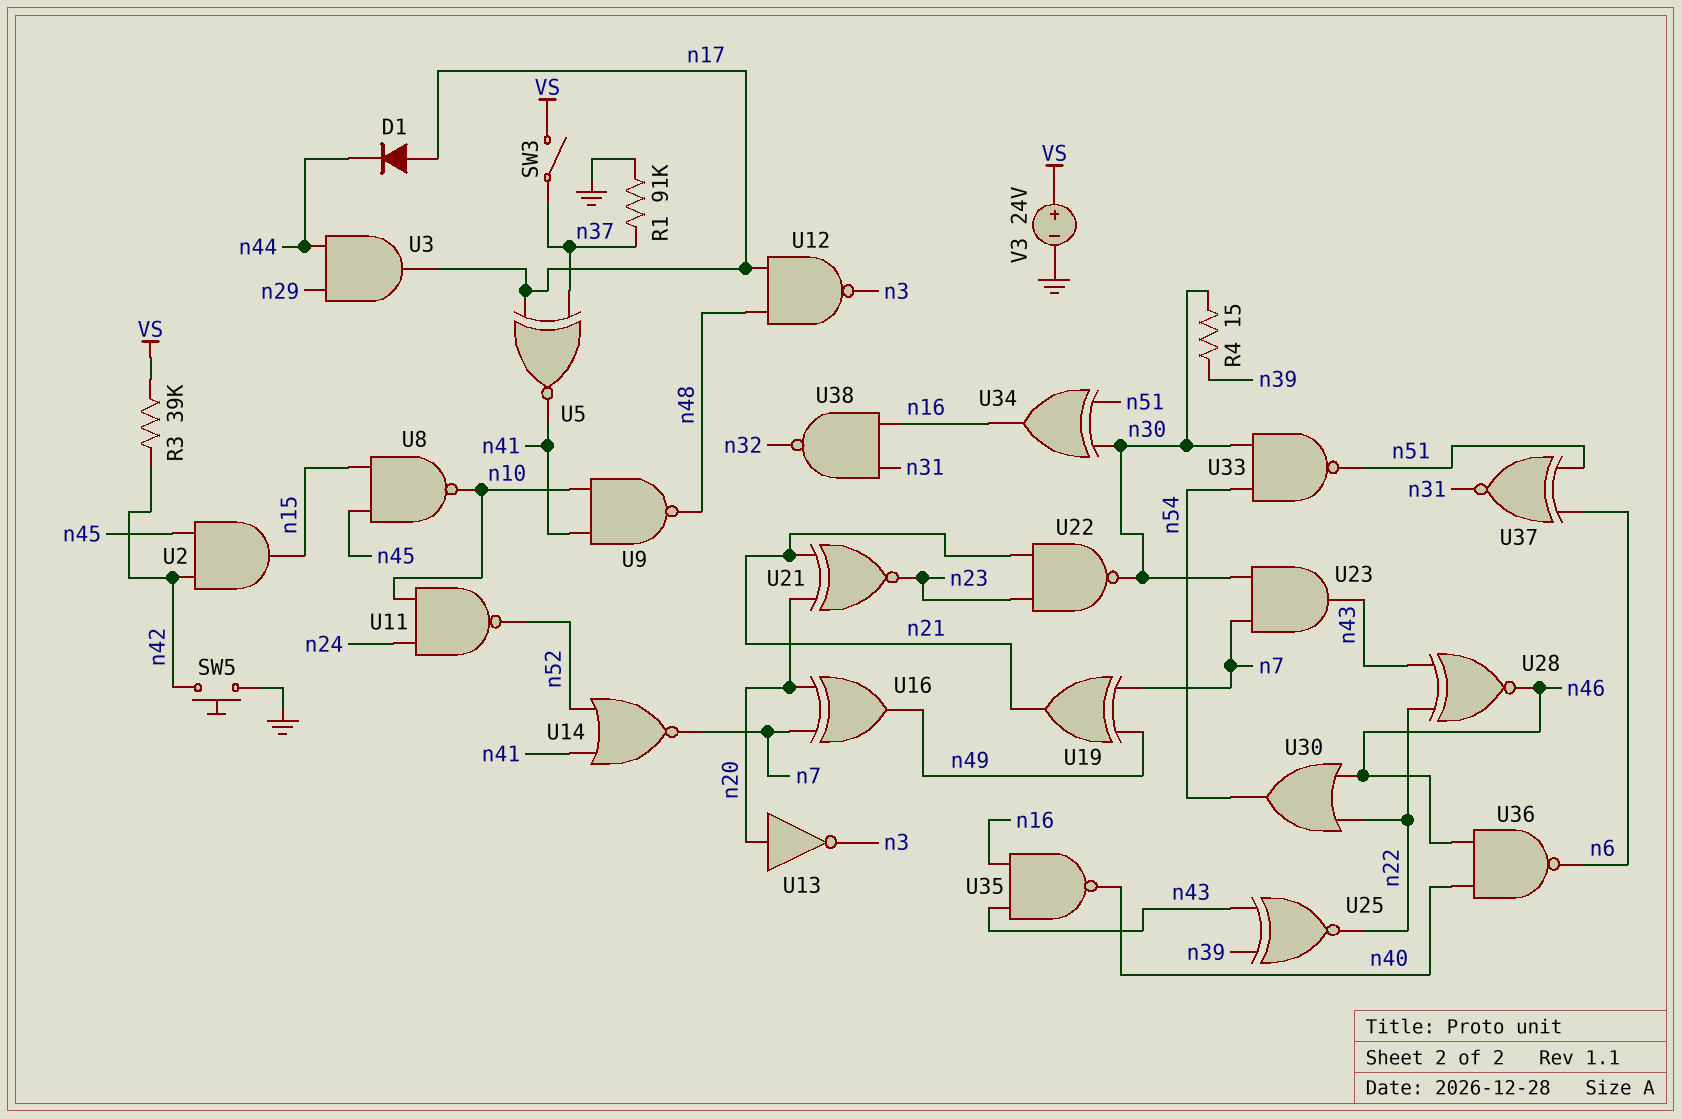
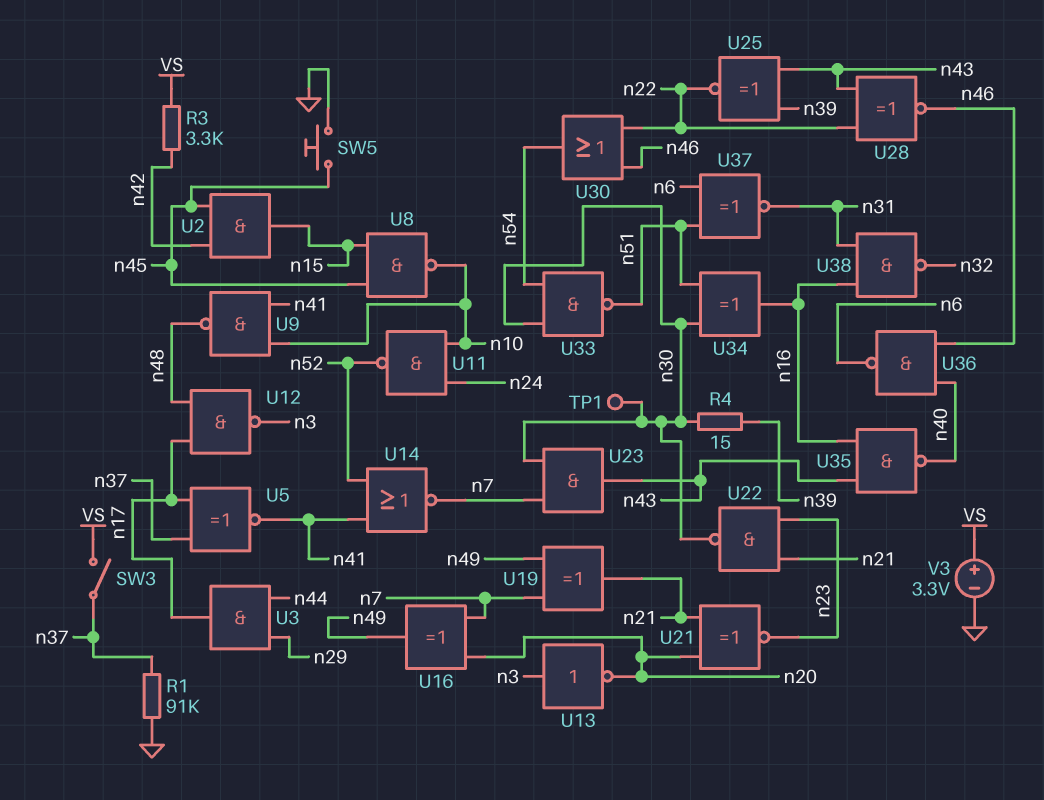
D1: diode (A n17, K n44) -> none
R3: 39k (VS, n42) -> 3.3k (VS, n42)
SW5: button (GND, n42) -> button (GND, n45)
TP1: none -> test point (n30)
U13: NOT (in n20, out n3) -> NOT (in n3, out n20)
V3: 24V (plus VS, minus GND) -> 3.3V (plus VS, minus GND)

